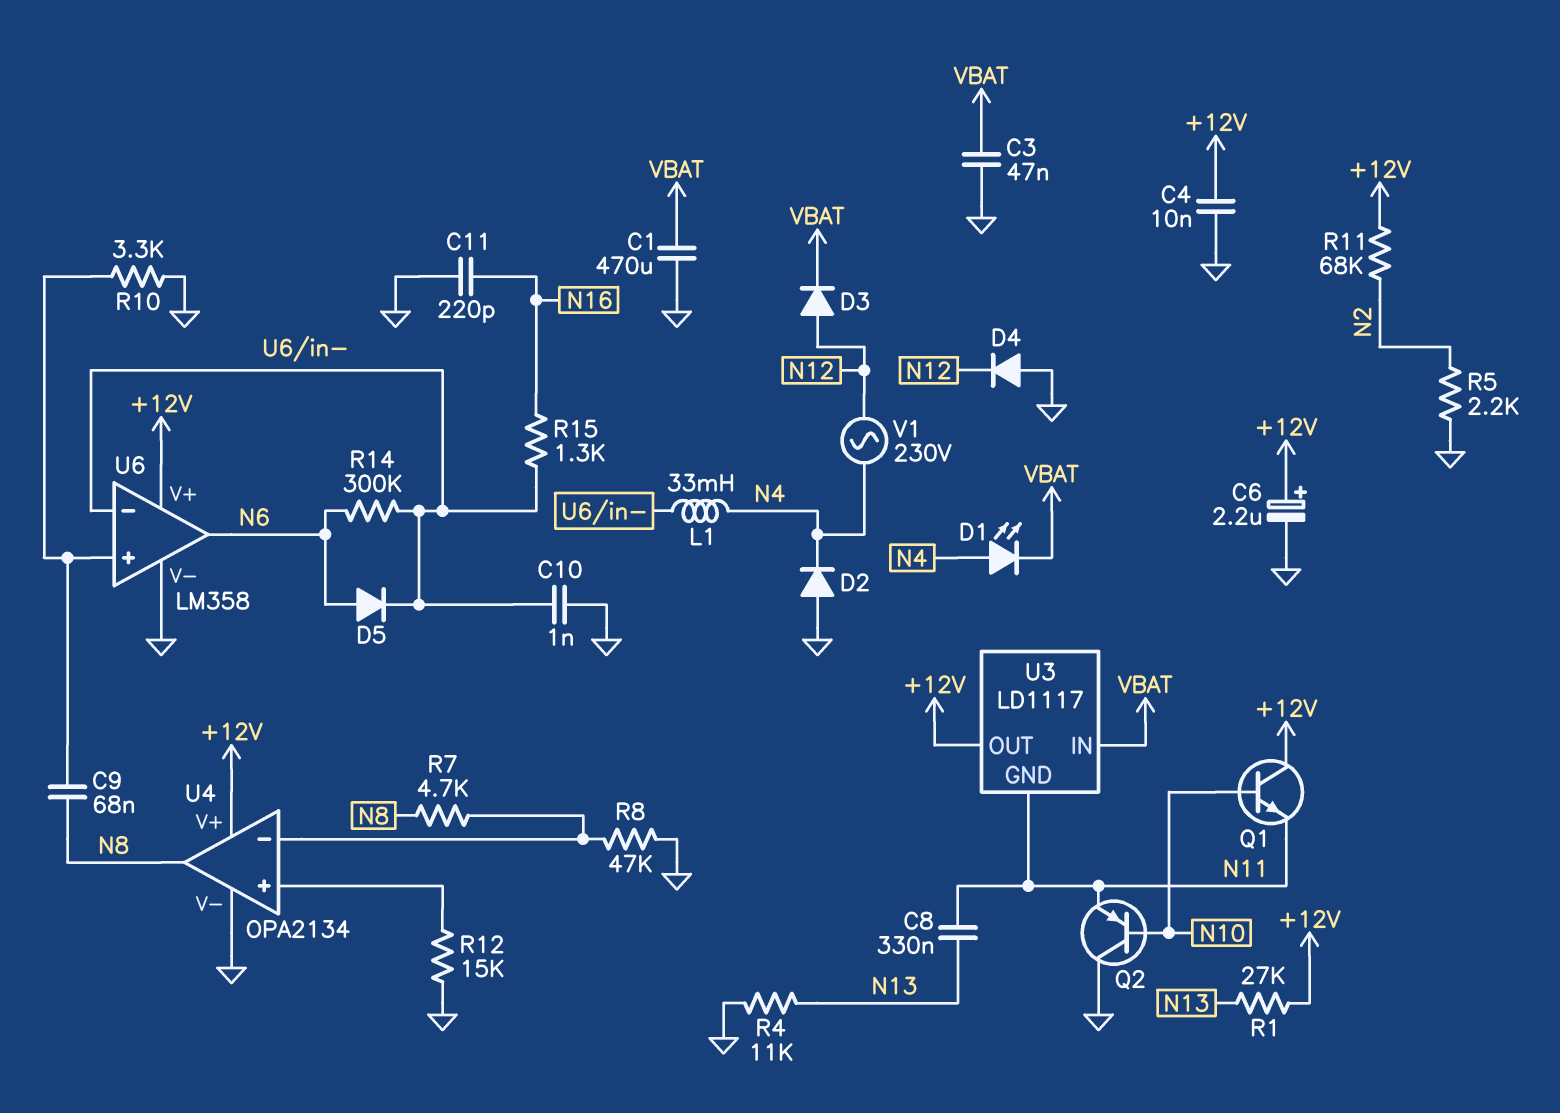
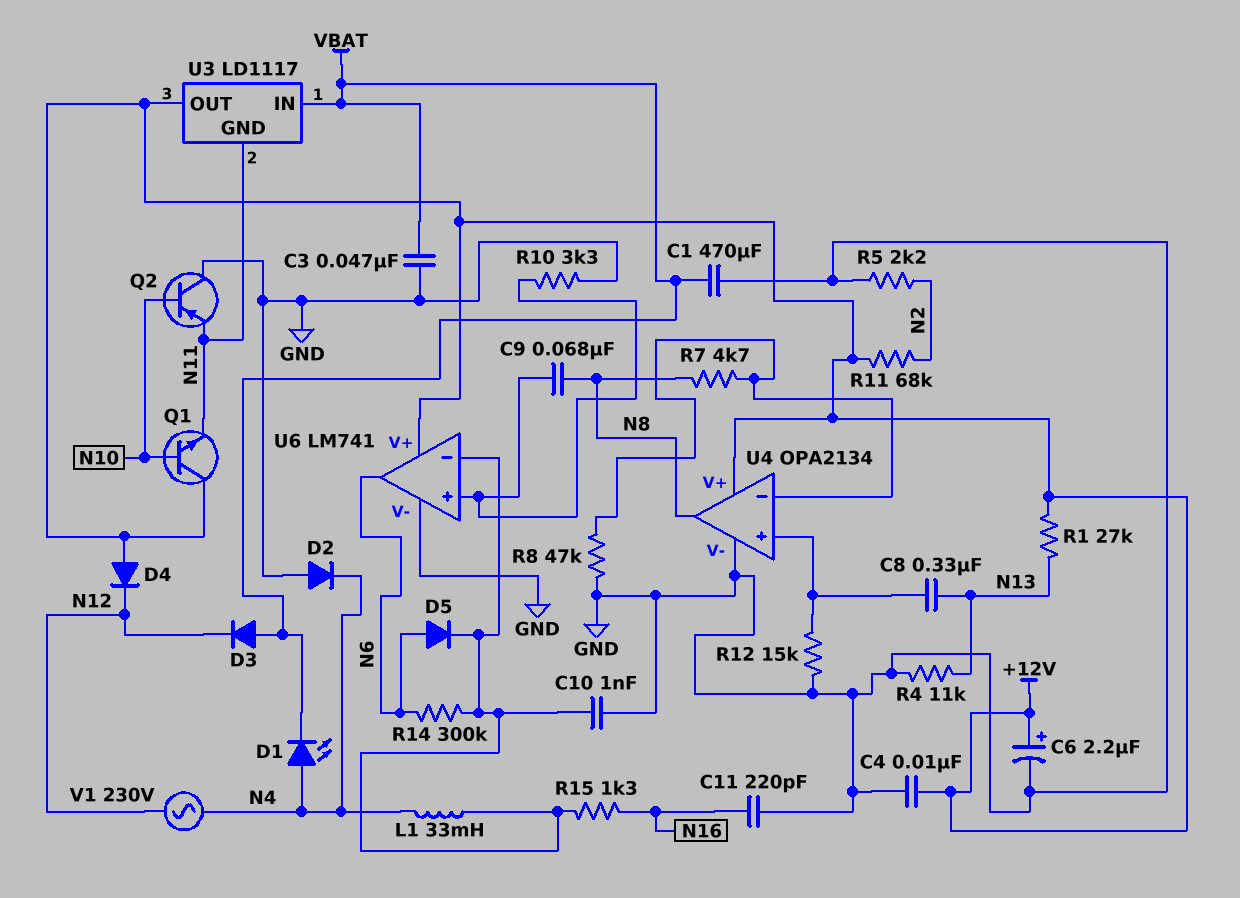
C8: 330nF (N11, N13) -> 330nF (N13, U4/in+)
D3: diode (A N12, K VBAT) -> diode (A VBAT, K N12)
D4: diode (A GND, K N12) -> diode (A +12V, K N12)
U6: LM358 -> LM741

